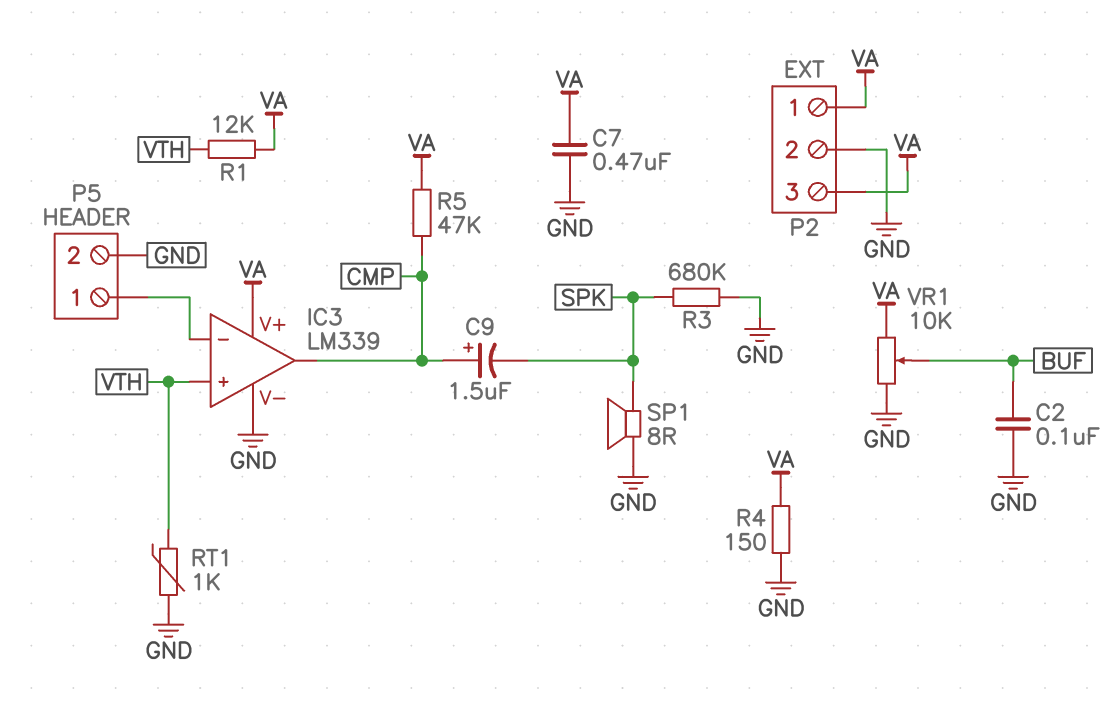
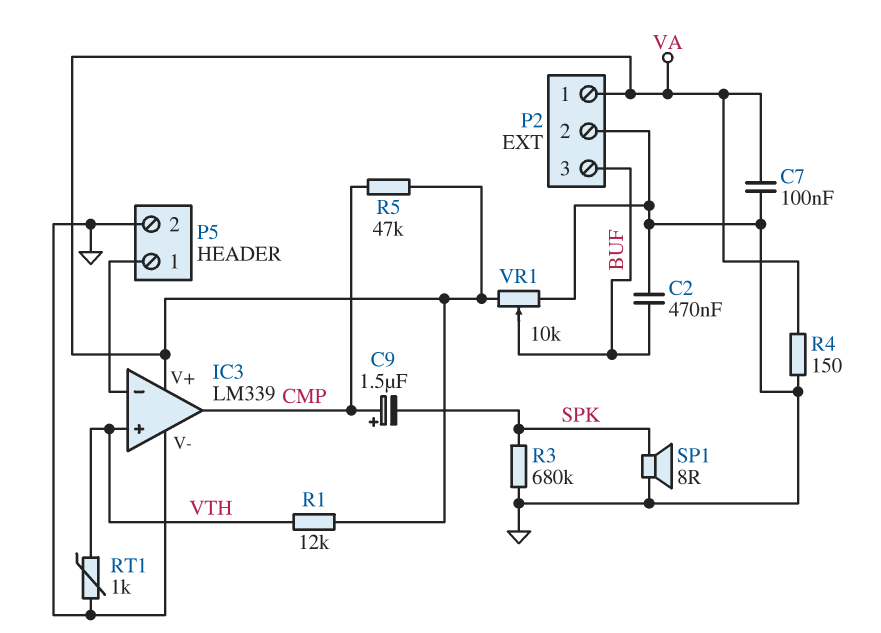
C2: 100nF (BUF, GND) -> 470nF (BUF, GND)
C7: 470nF (GND, VA) -> 100nF (GND, VA)
P2 pin 3: VA -> BUF

